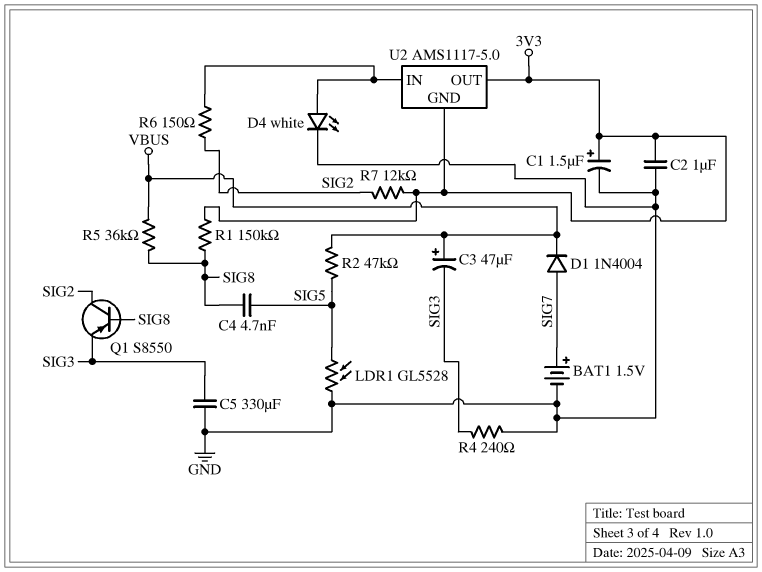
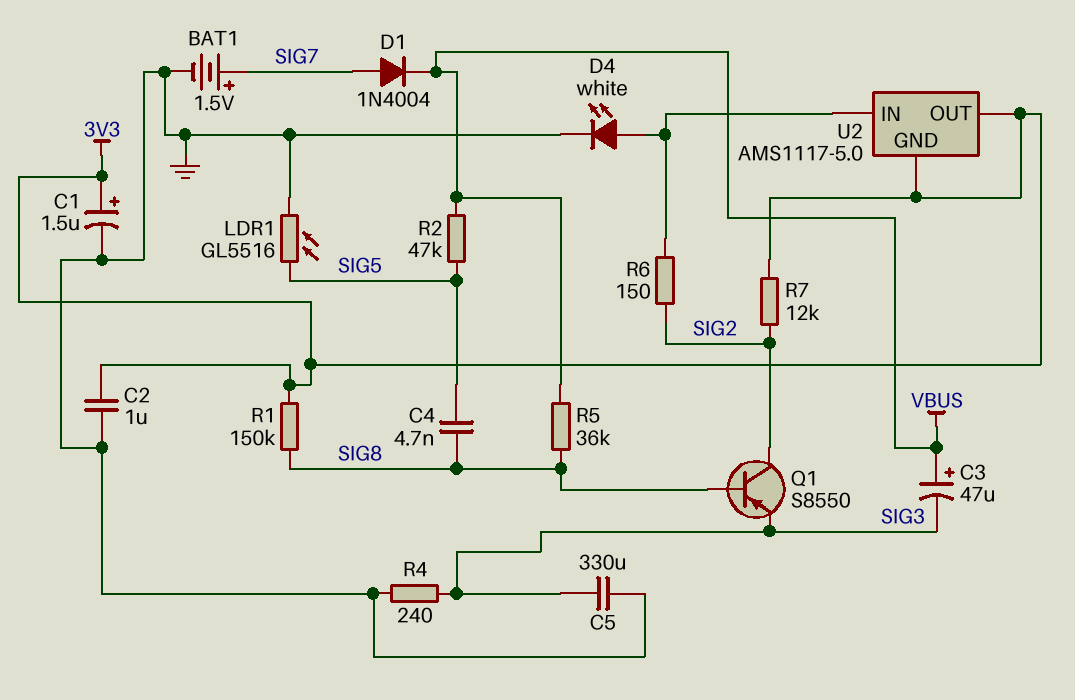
LDR1: GL5528 (GND, SIG5) -> GL5516 (GND, SIG5)

